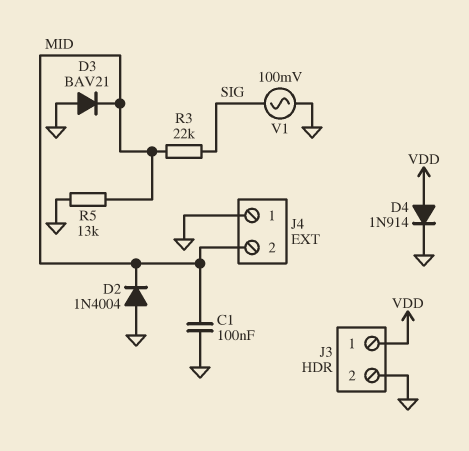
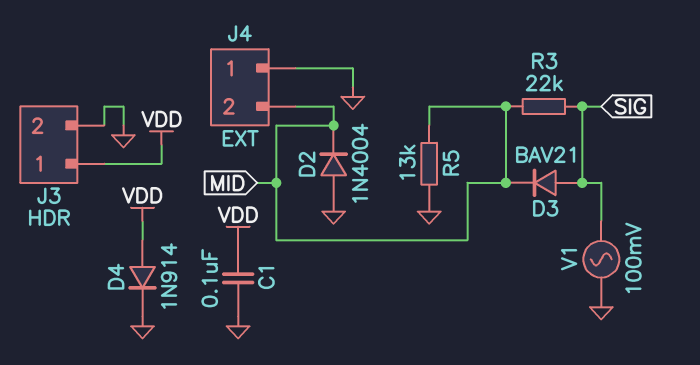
C1: 100nF (GND, MID) -> 100nF (GND, VDD)
D3: diode BAV21 (A GND, K MID) -> diode BAV21 (A SIG, K MID)

